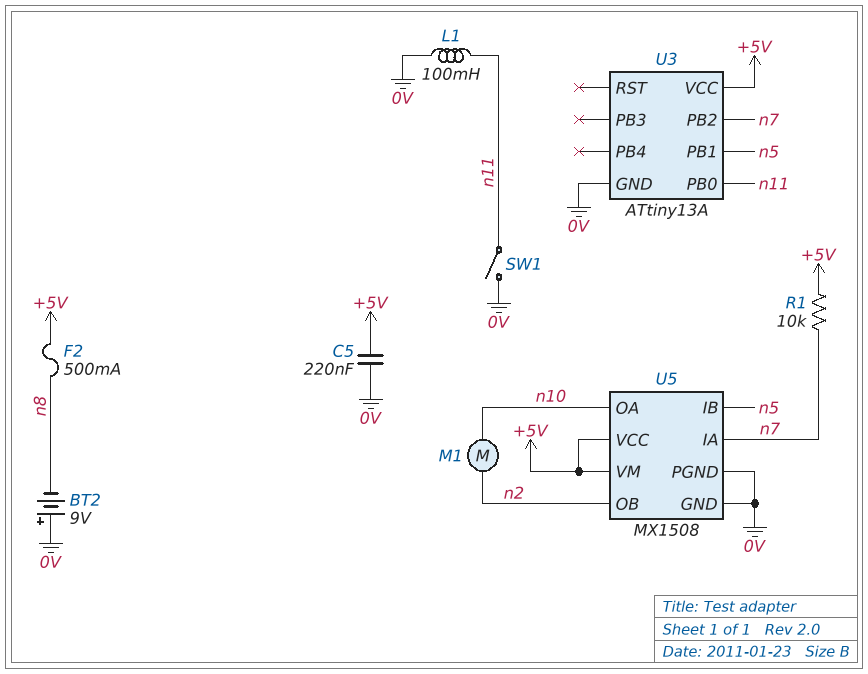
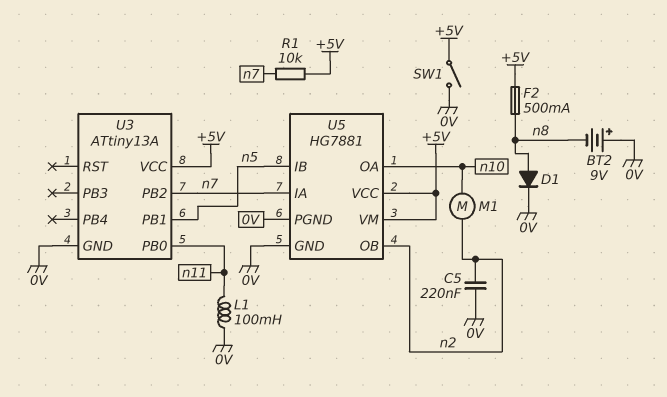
C5: 220nF (+5V, 0V) -> 220nF (0V, n2)
D1: none -> diode (A n8, K 0V)
SW1: switch (0V, n11) -> switch (+5V, 0V)
U5: MX1508 -> HG7881

